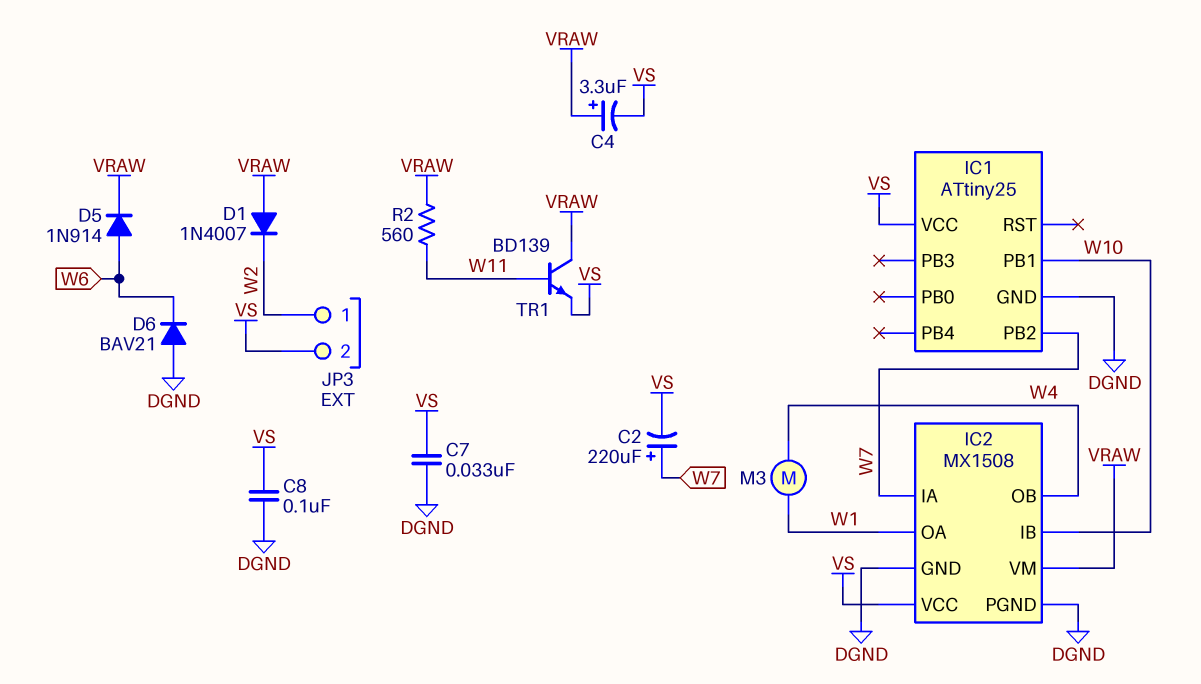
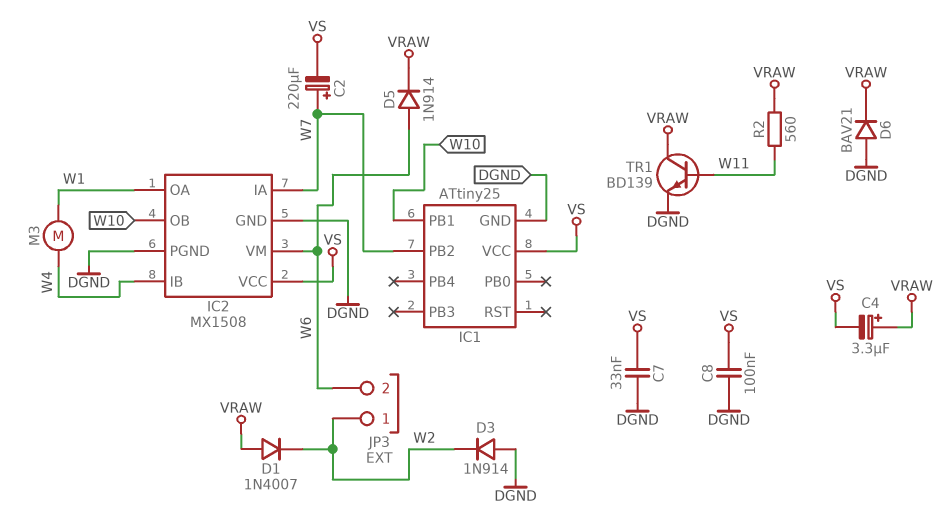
D3: none -> diode 1N914 (A DGND, K W2)
D6: diode BAV21 (A DGND, K W6) -> diode BAV21 (A DGND, K VRAW)
IC2 pin IB: W10 -> W4
IC2 pin OB: W4 -> W10
IC2 pin VM: VRAW -> W6
JP3 pin 2: VS -> W6
TR1: NPN BD139 (B W11, C VRAW, E VS) -> NPN BD139 (B W11, C VRAW, E DGND)

